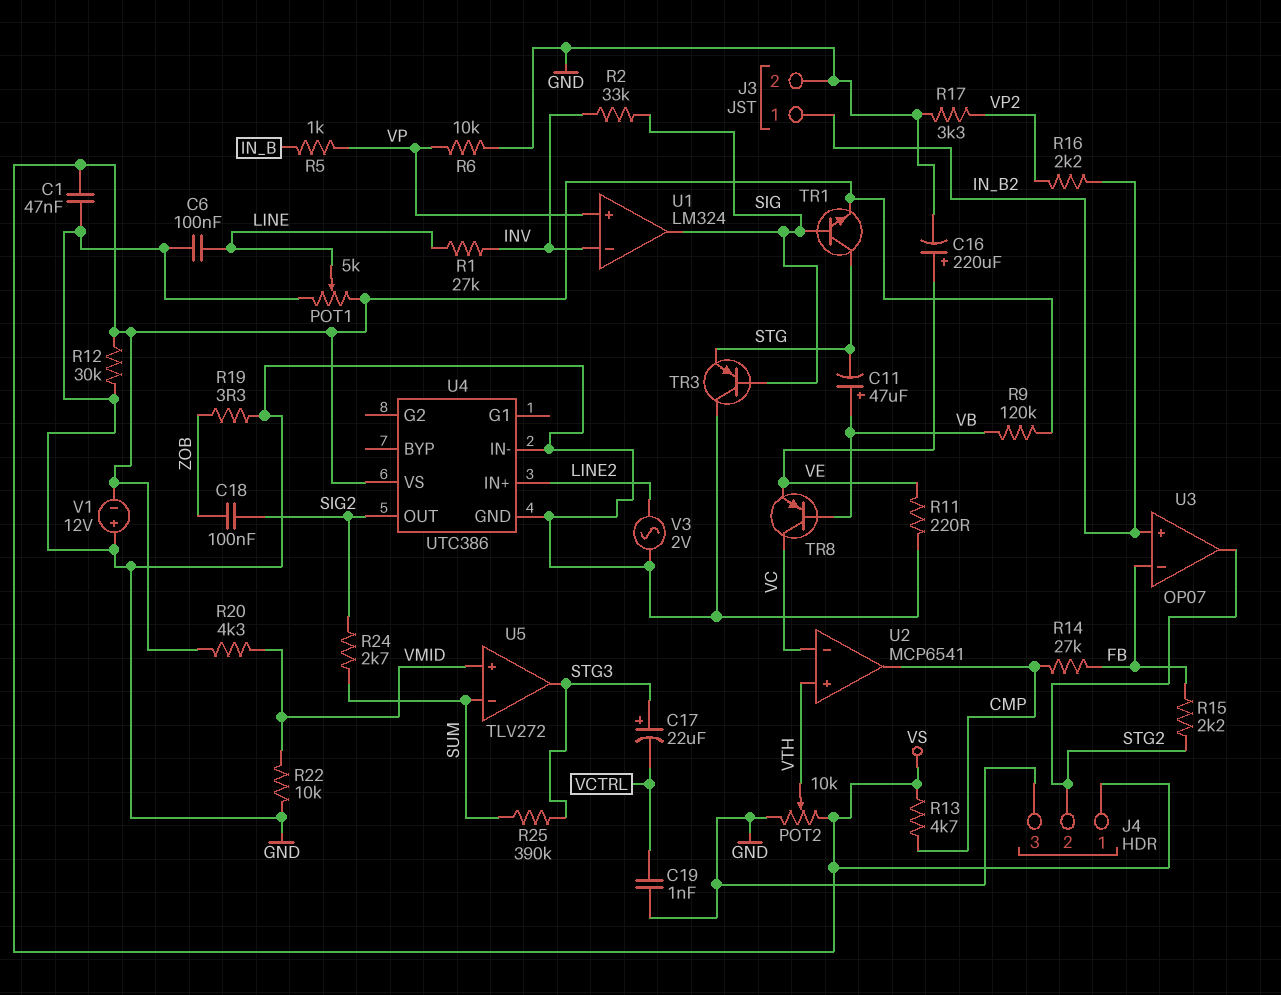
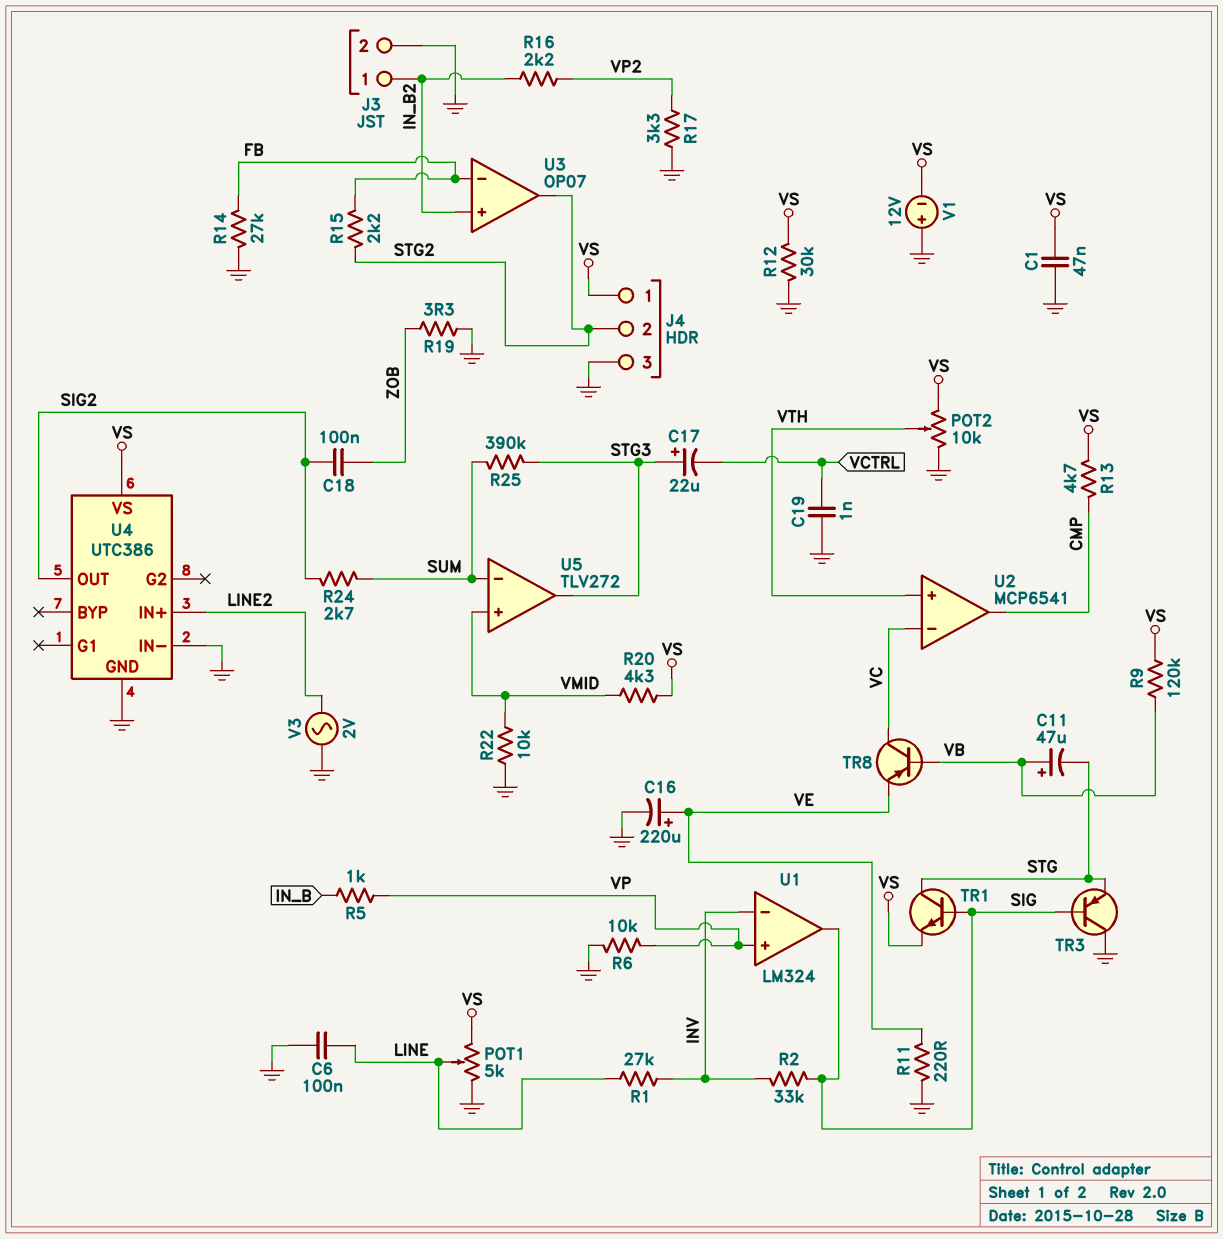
R14: 27k (CMP, FB) -> 27k (FB, GND)

